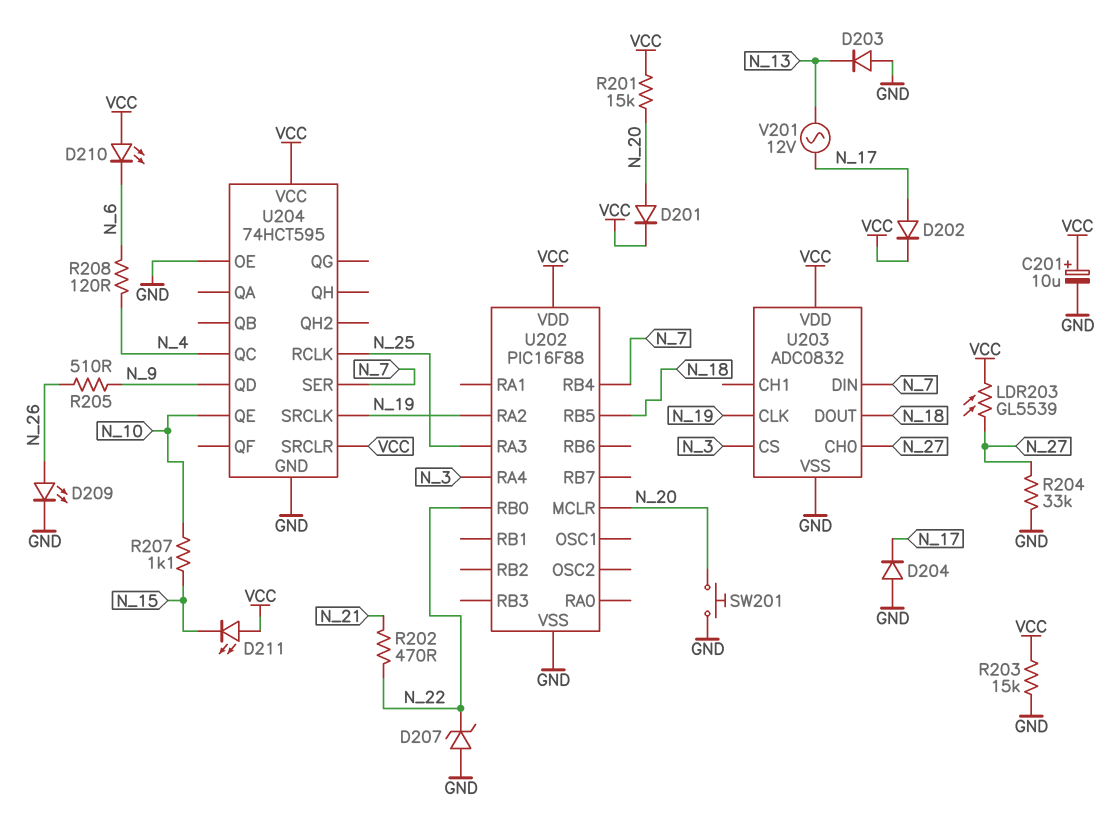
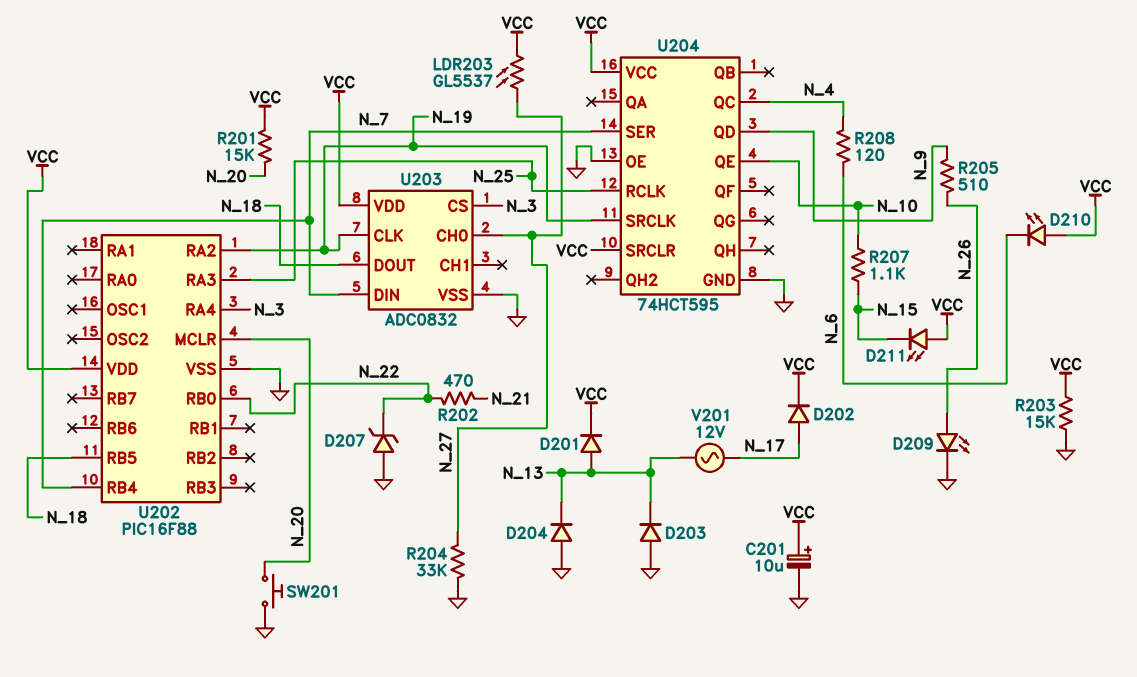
D201: diode (A N_20, K VCC) -> diode (A N_13, K VCC)
D204: diode (A GND, K N_17) -> diode (A GND, K N_13)
LDR203: GL5539 (N_27, VCC) -> GL5537 (N_27, VCC)

